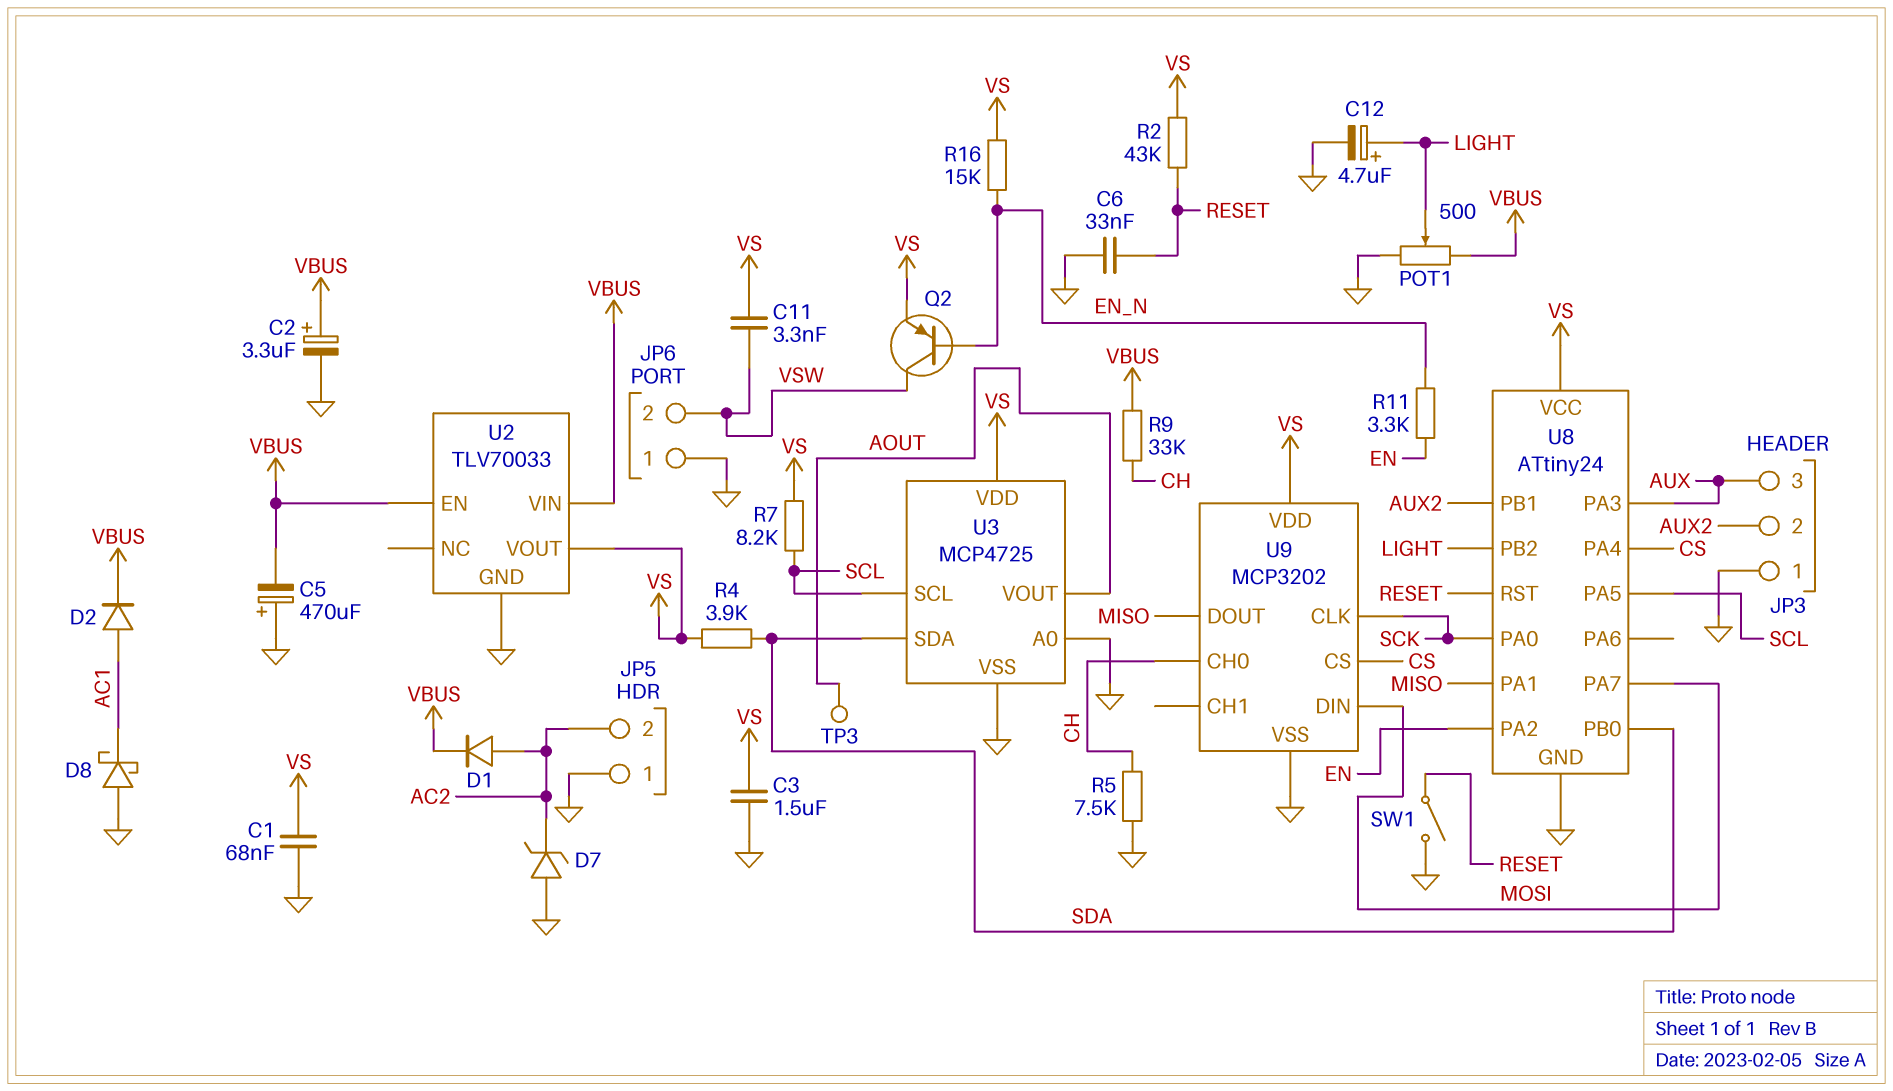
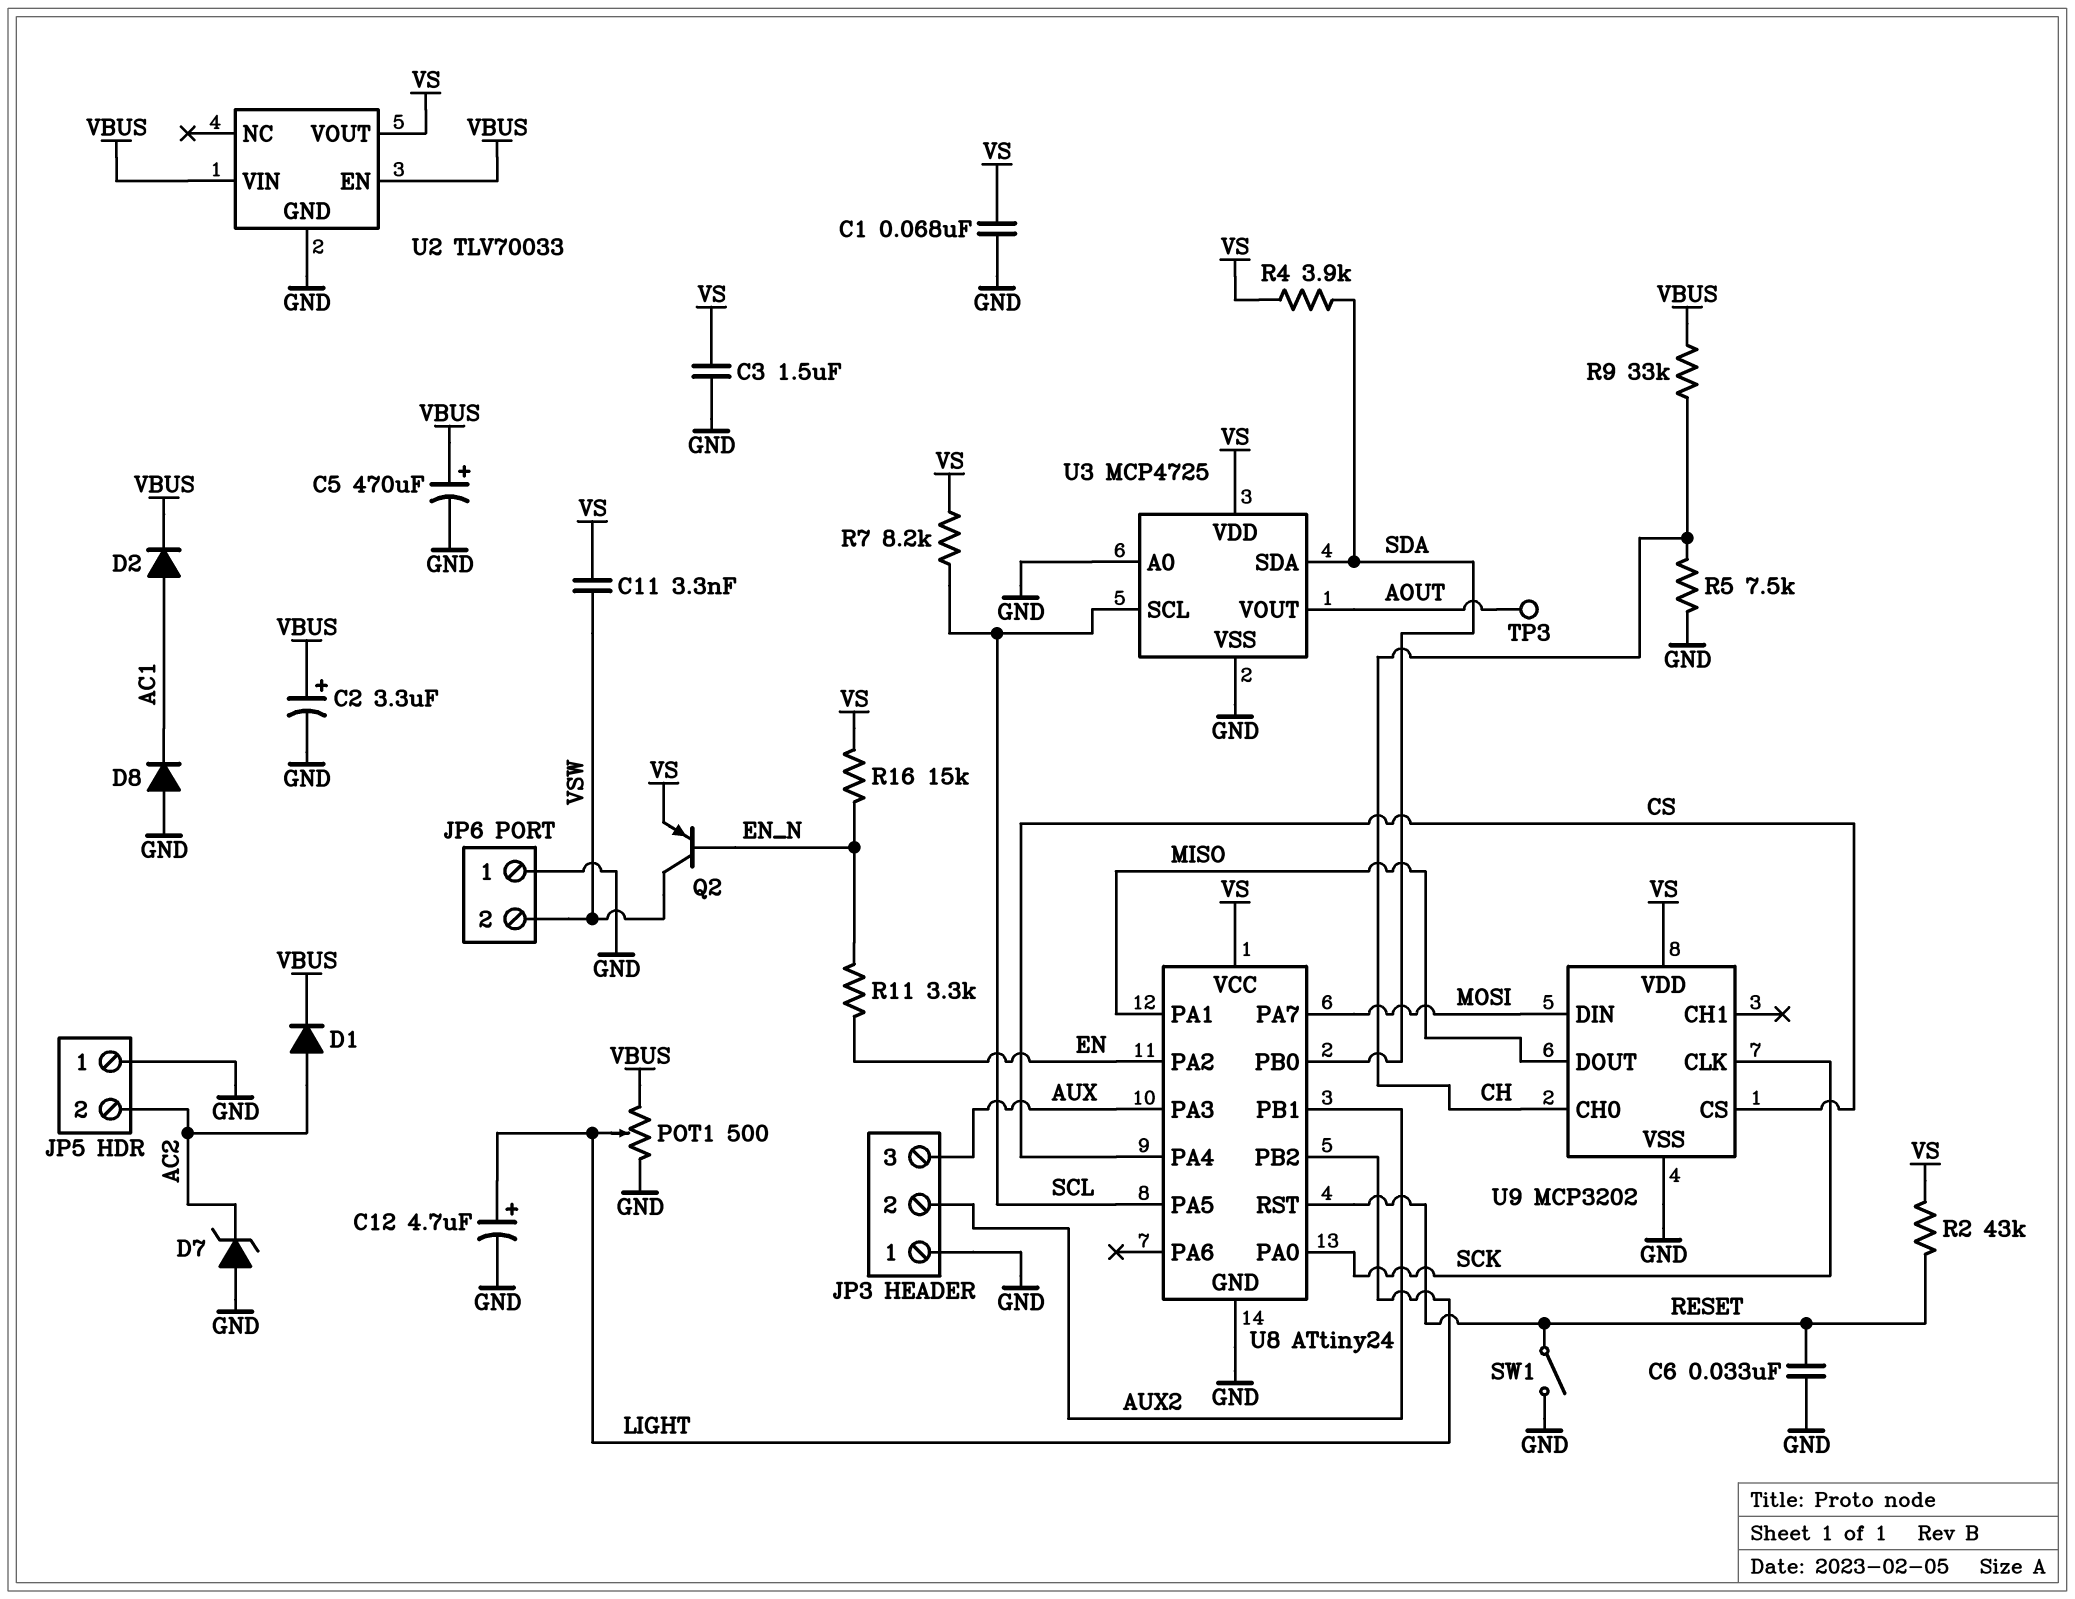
C5: 470uF (plus GND, minus VBUS) -> 470uF (plus VBUS, minus GND)
D8: schottky (A GND, K AC1) -> diode (A GND, K AC1)

